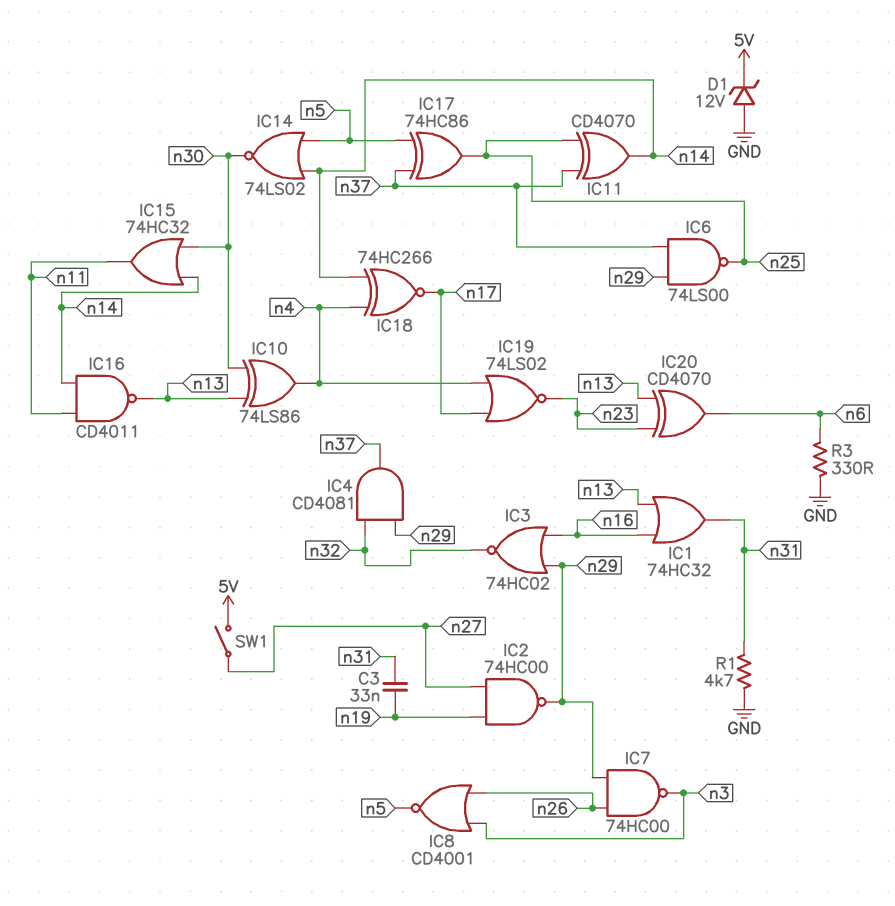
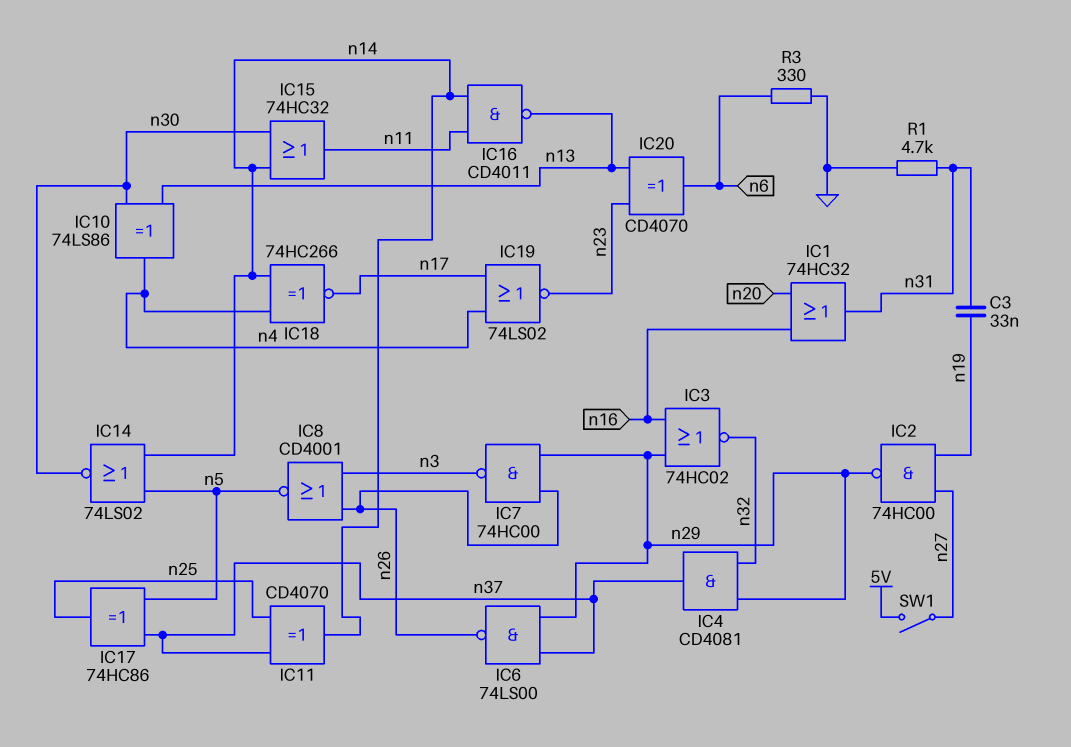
D1: zener 12V (A GND, K 5V) -> none
IC1: OR 74HC32 (in n13, in n16, out n31) -> OR 74HC32 (in n16, in n20, out n31)
IC6: NAND 74LS00 (in n29, in n37, out n25) -> NAND 74LS00 (in n29, in n37, out n26)

